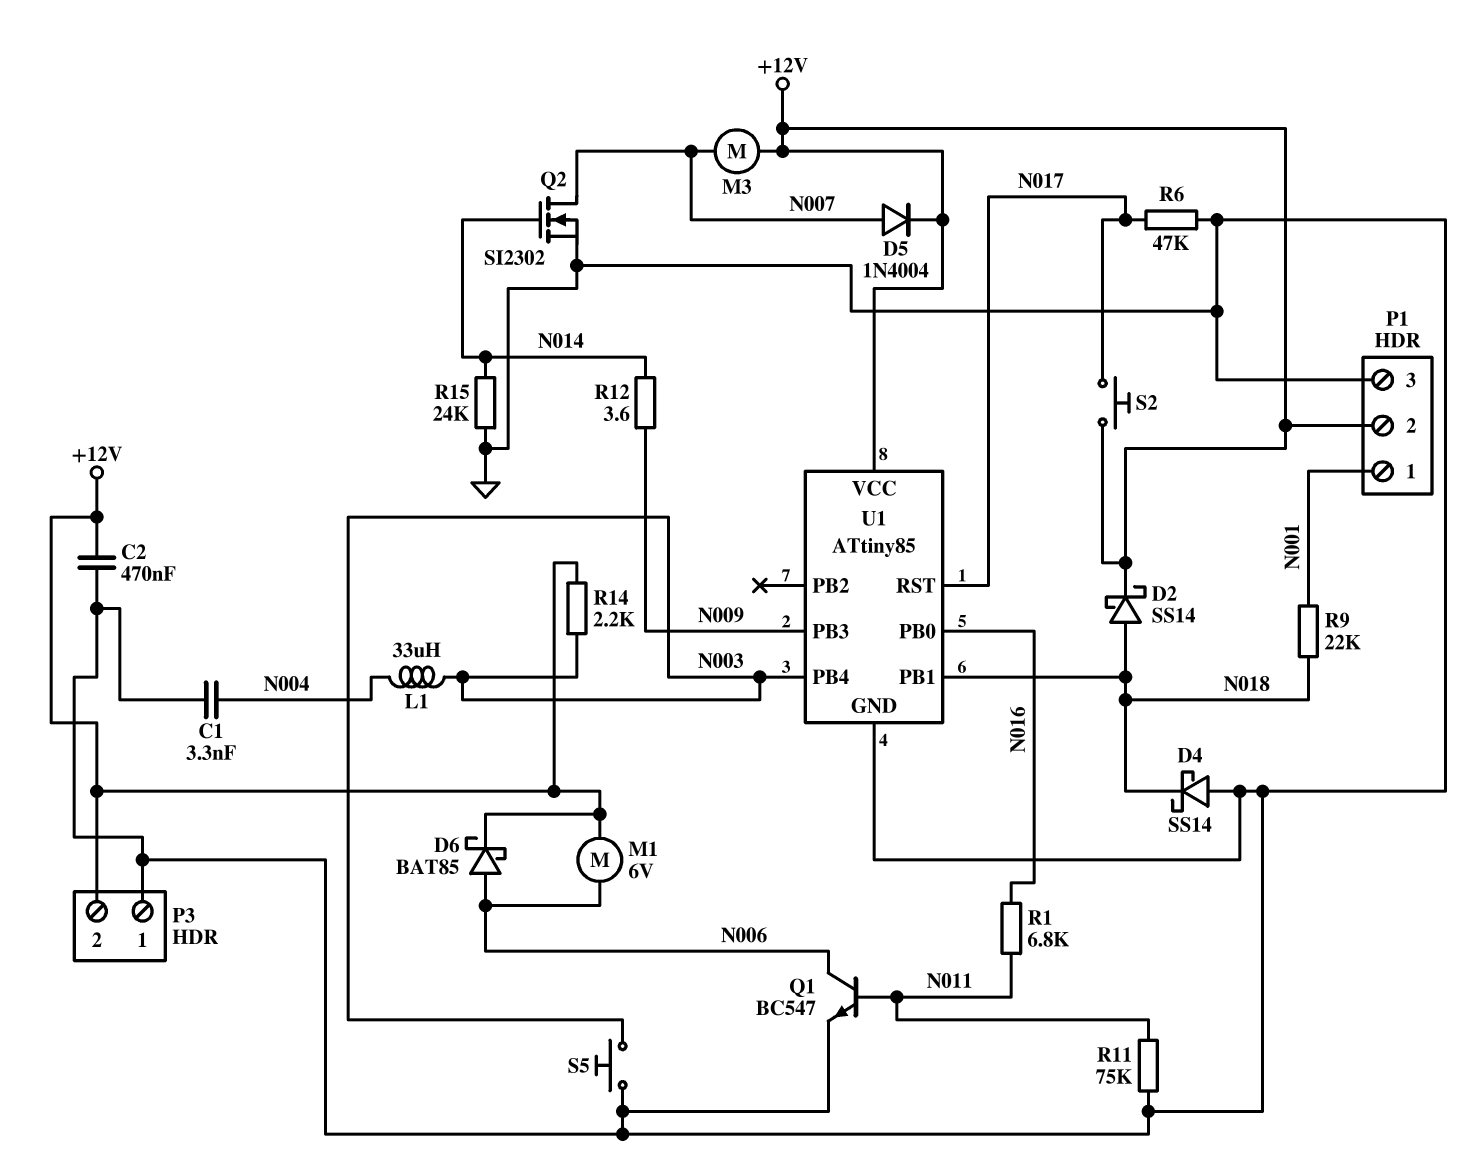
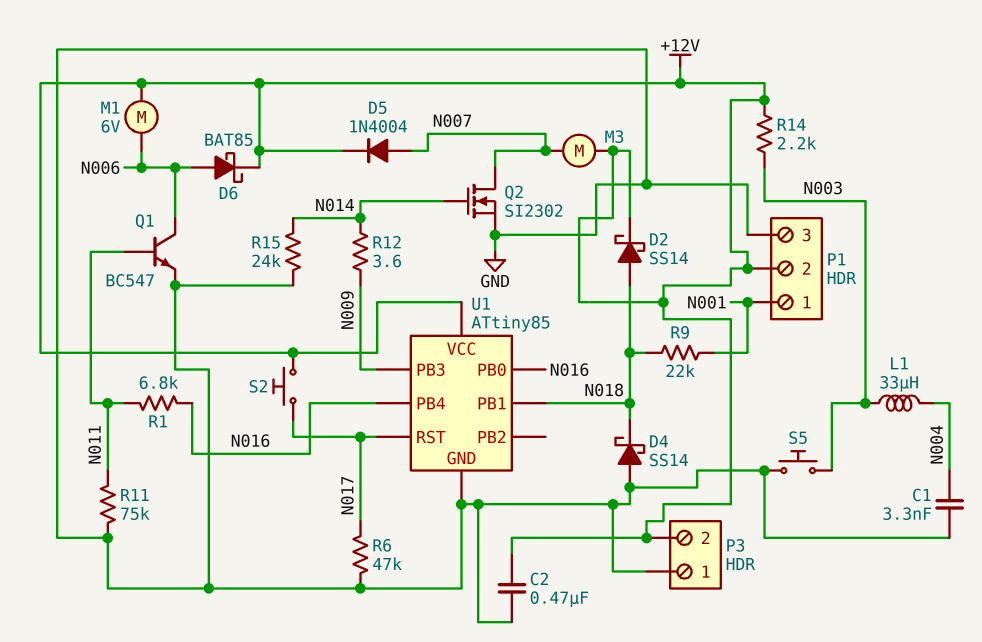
U1 pin PB4: N003 -> N016

